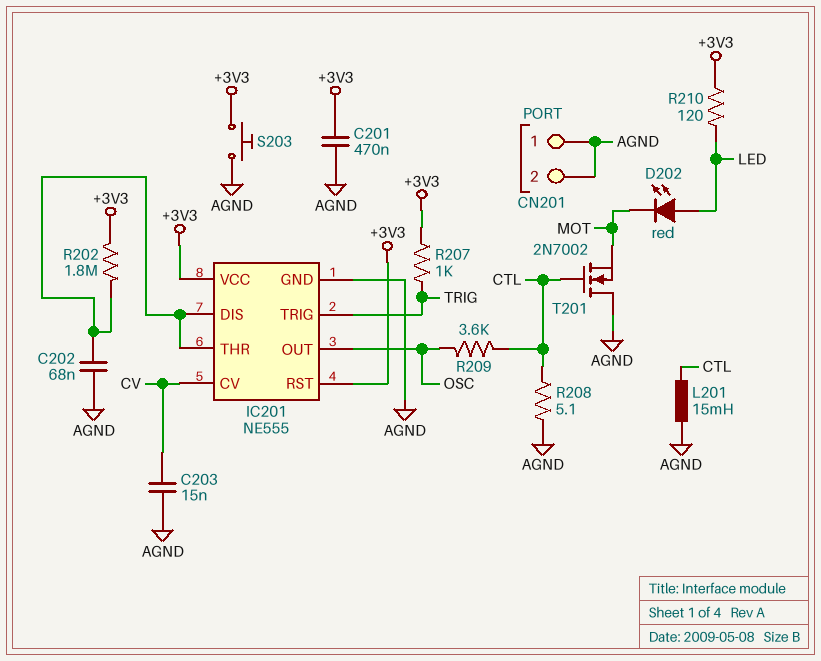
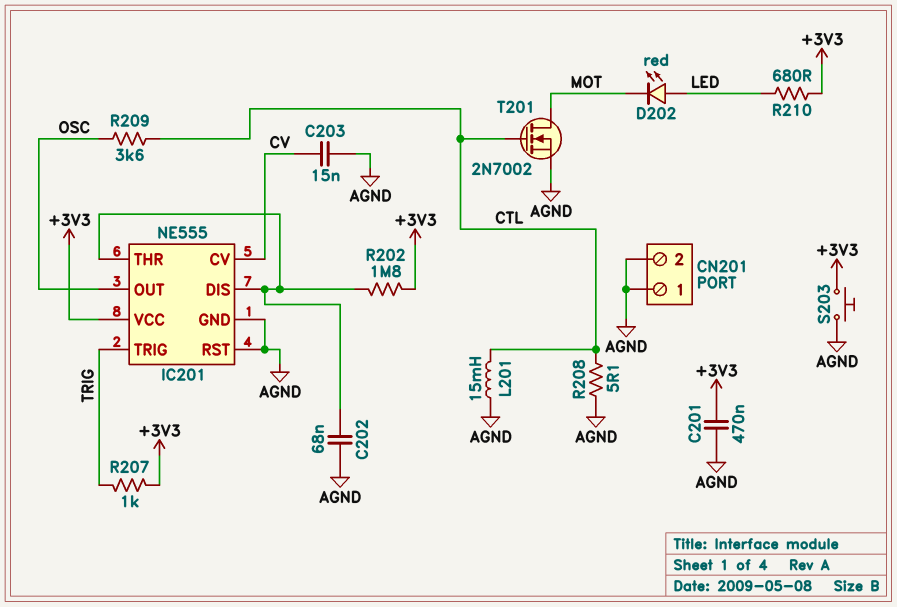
IC201 pin RST: +3V3 -> AGND
R210: 120 (+3V3, LED) -> 680 (+3V3, LED)
T201: NMOS 2N7002 (G CTL, D AGND, S MOT) -> NMOS 2N7002 (G CTL, D MOT, S AGND)

